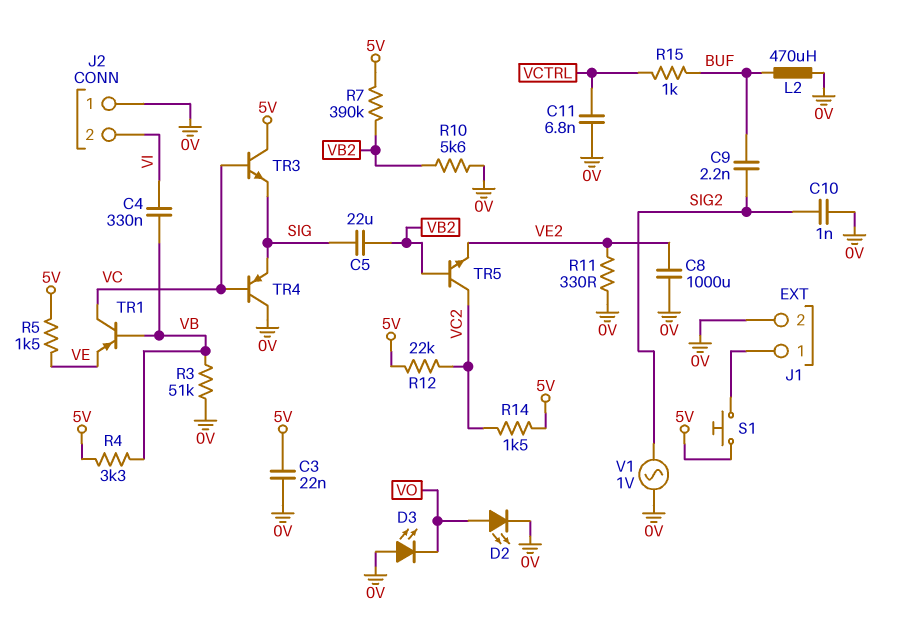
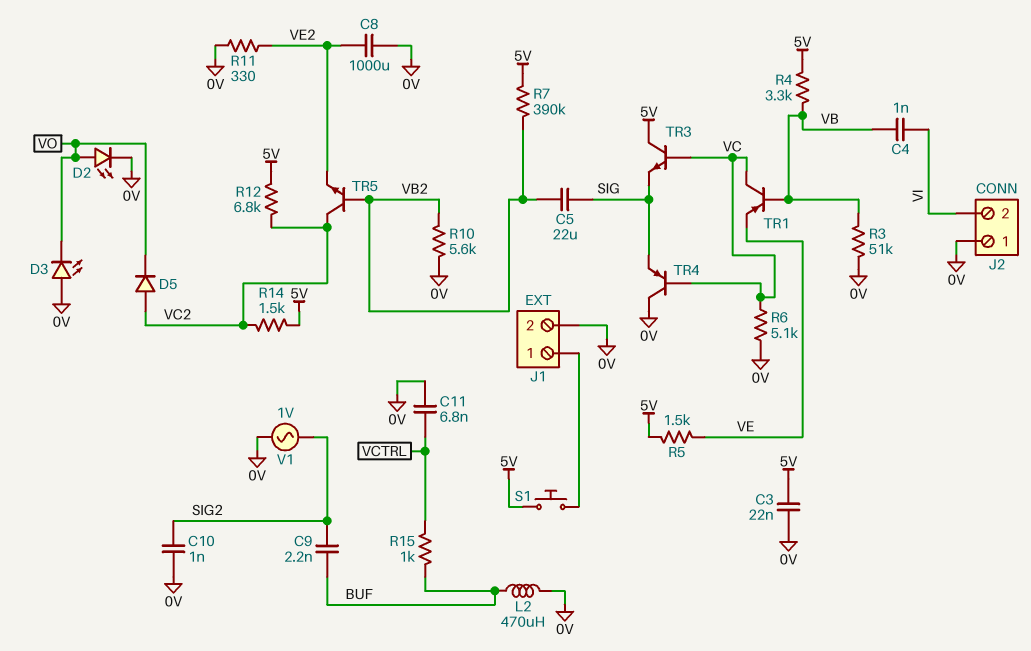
C4: 330nF (VB, VI) -> 1nF (VB, VI)
D5: none -> diode (A VC2, K VO)
R6: none -> 5.1k (0V, VC)
R12: 22k (5V, VC2) -> 6.8k (5V, VC2)

